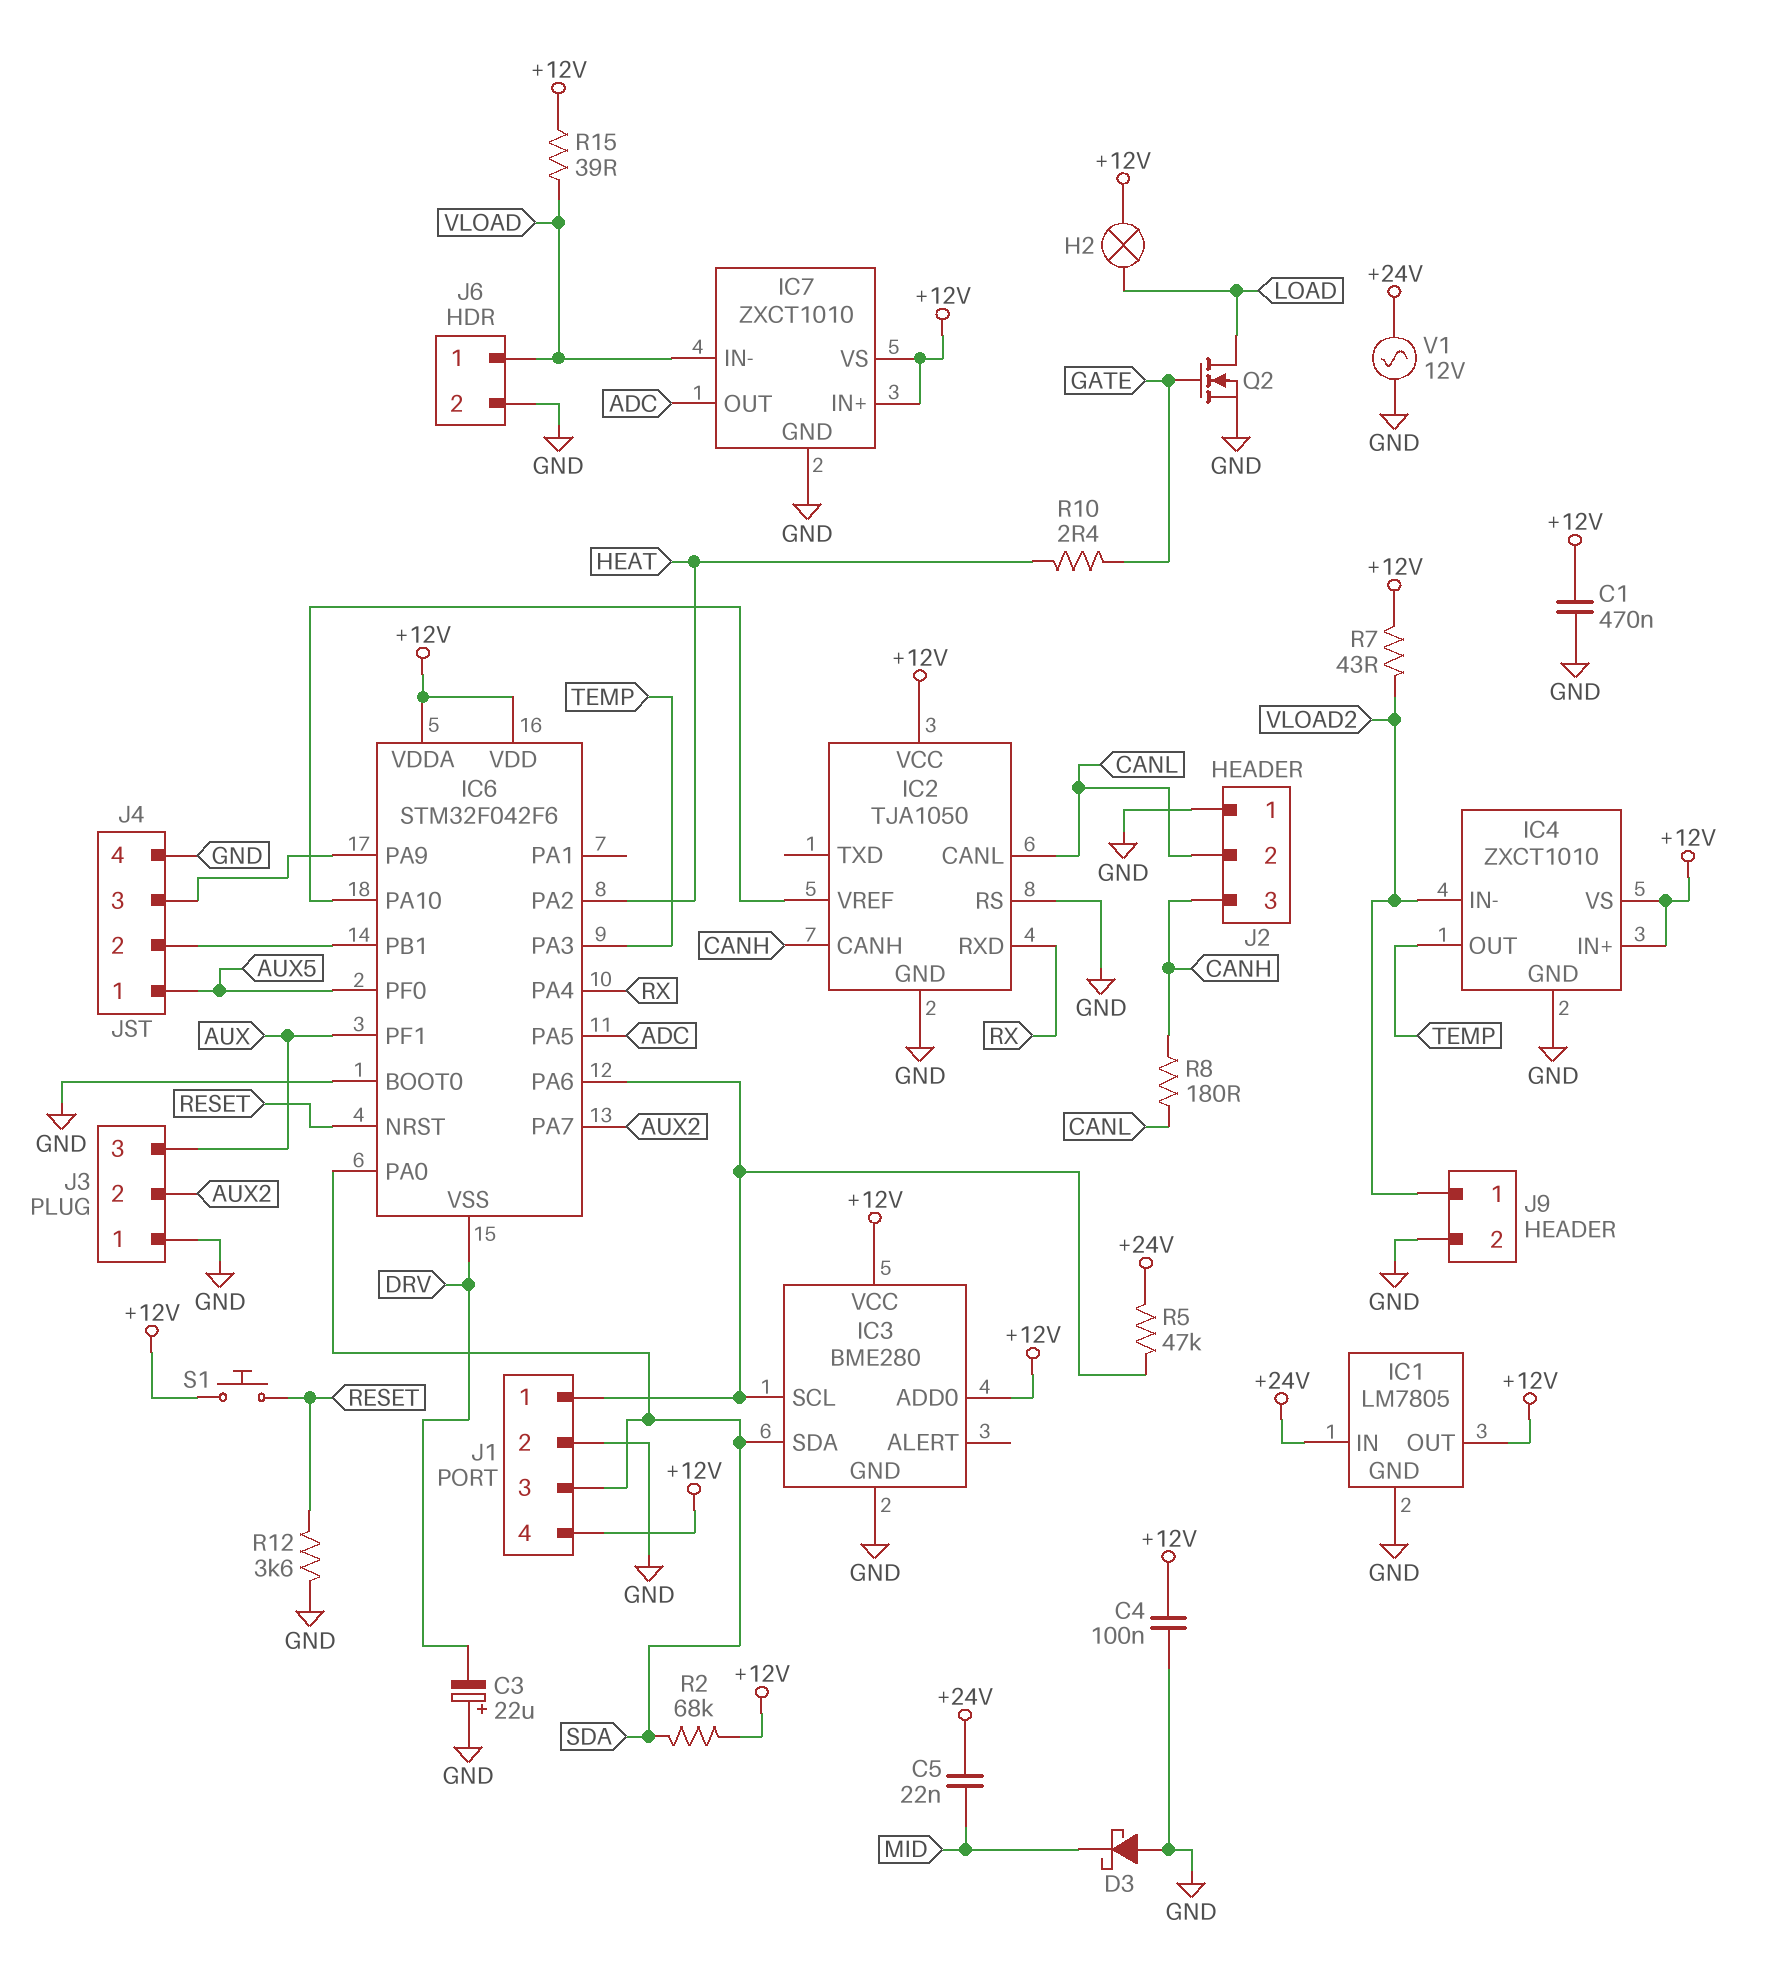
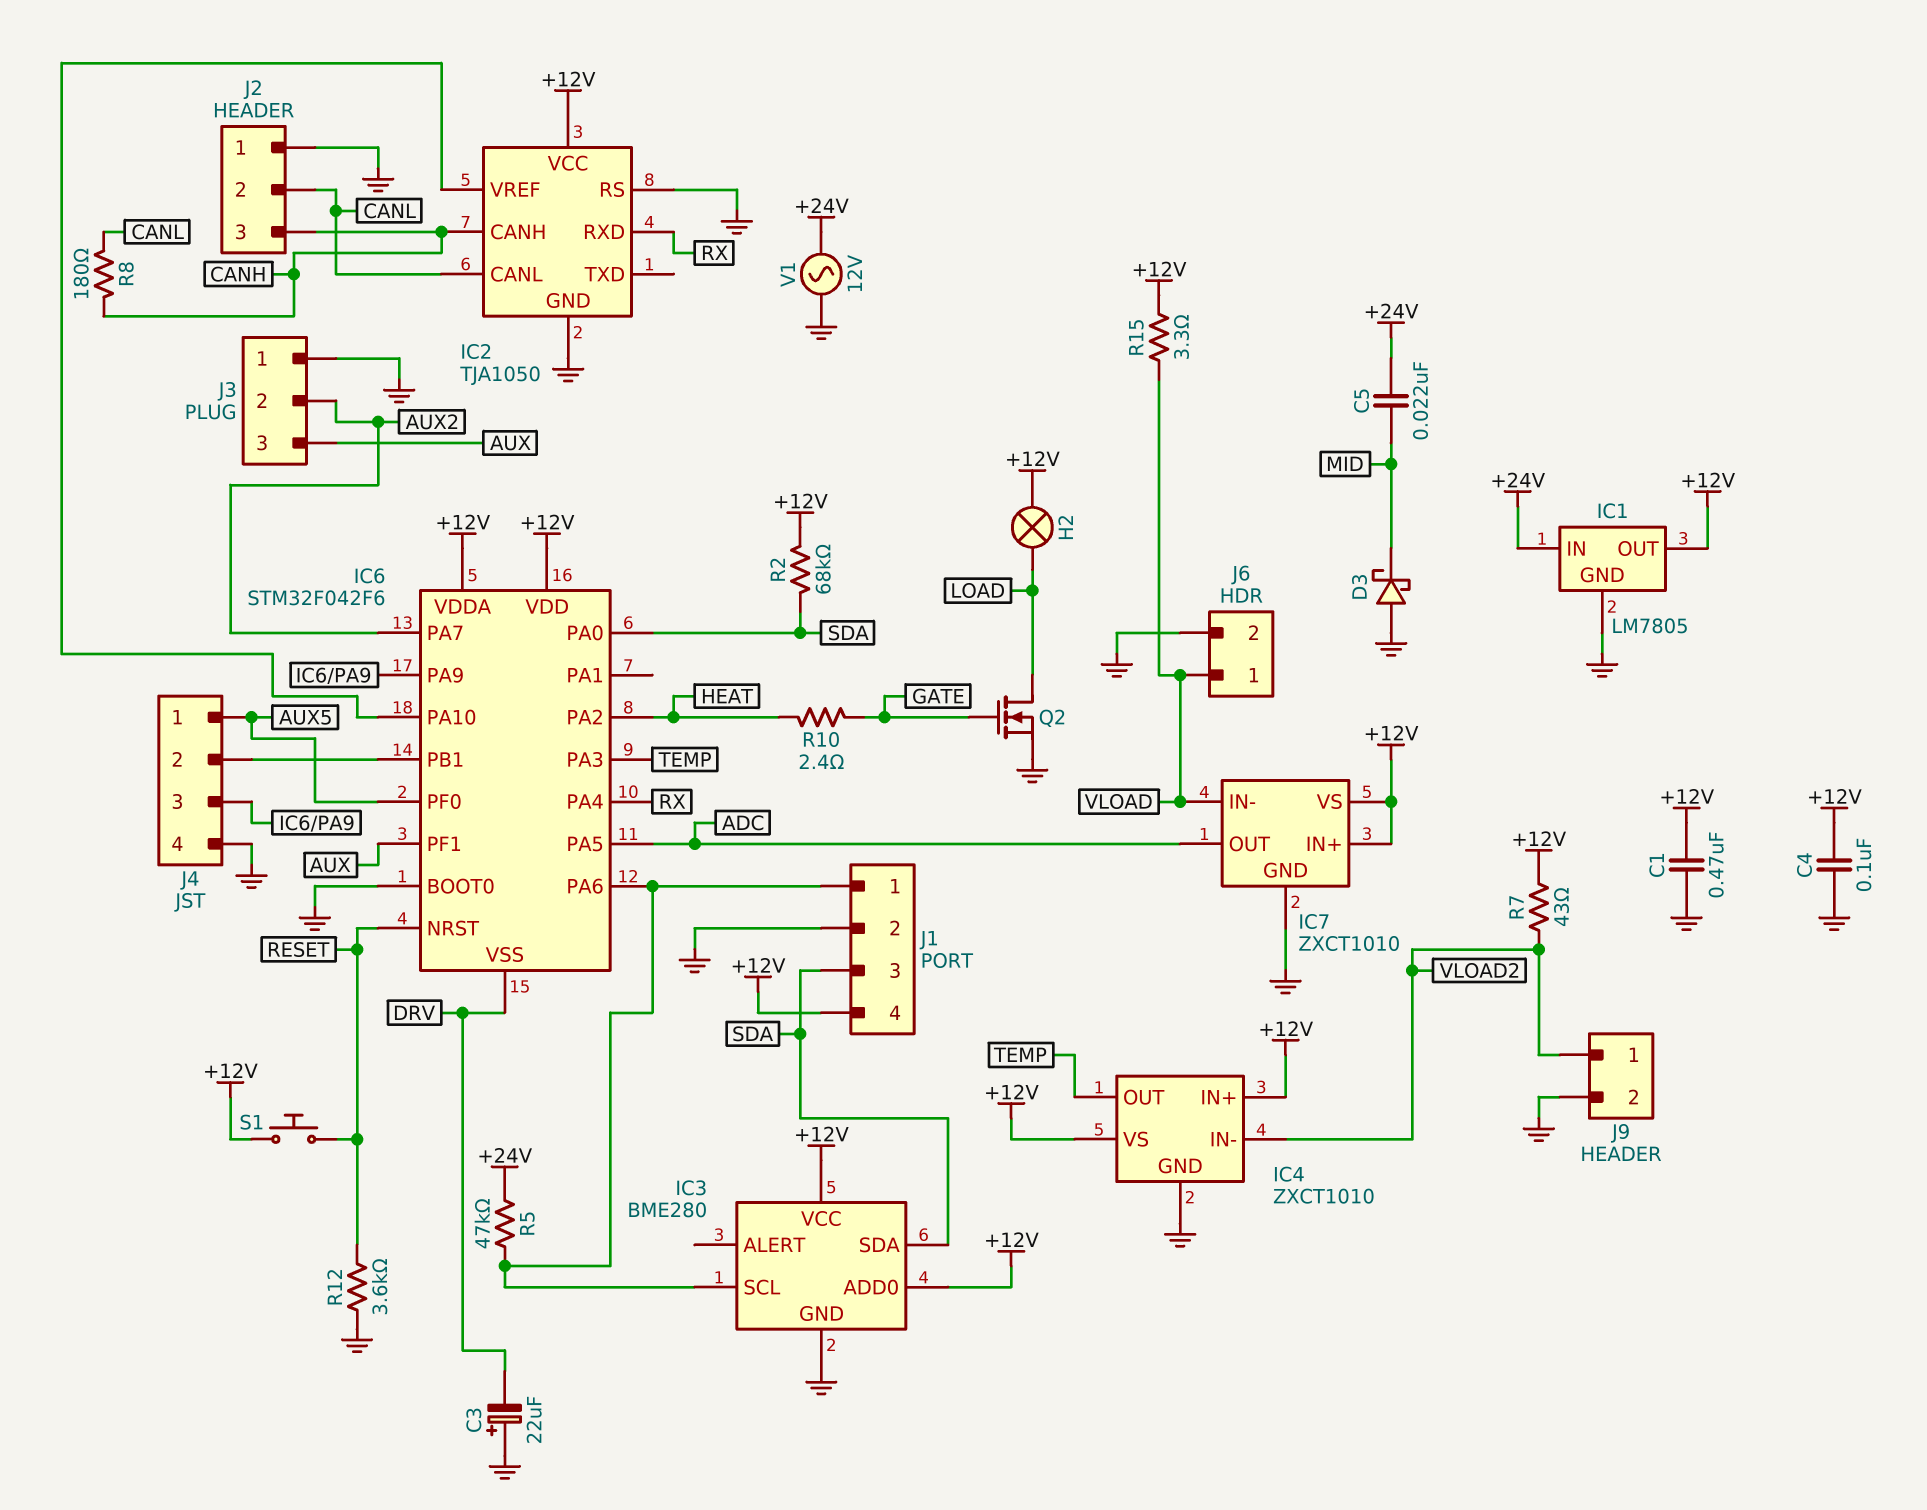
R15: 39 (+12V, VLOAD) -> 3.3 (+12V, VLOAD)

